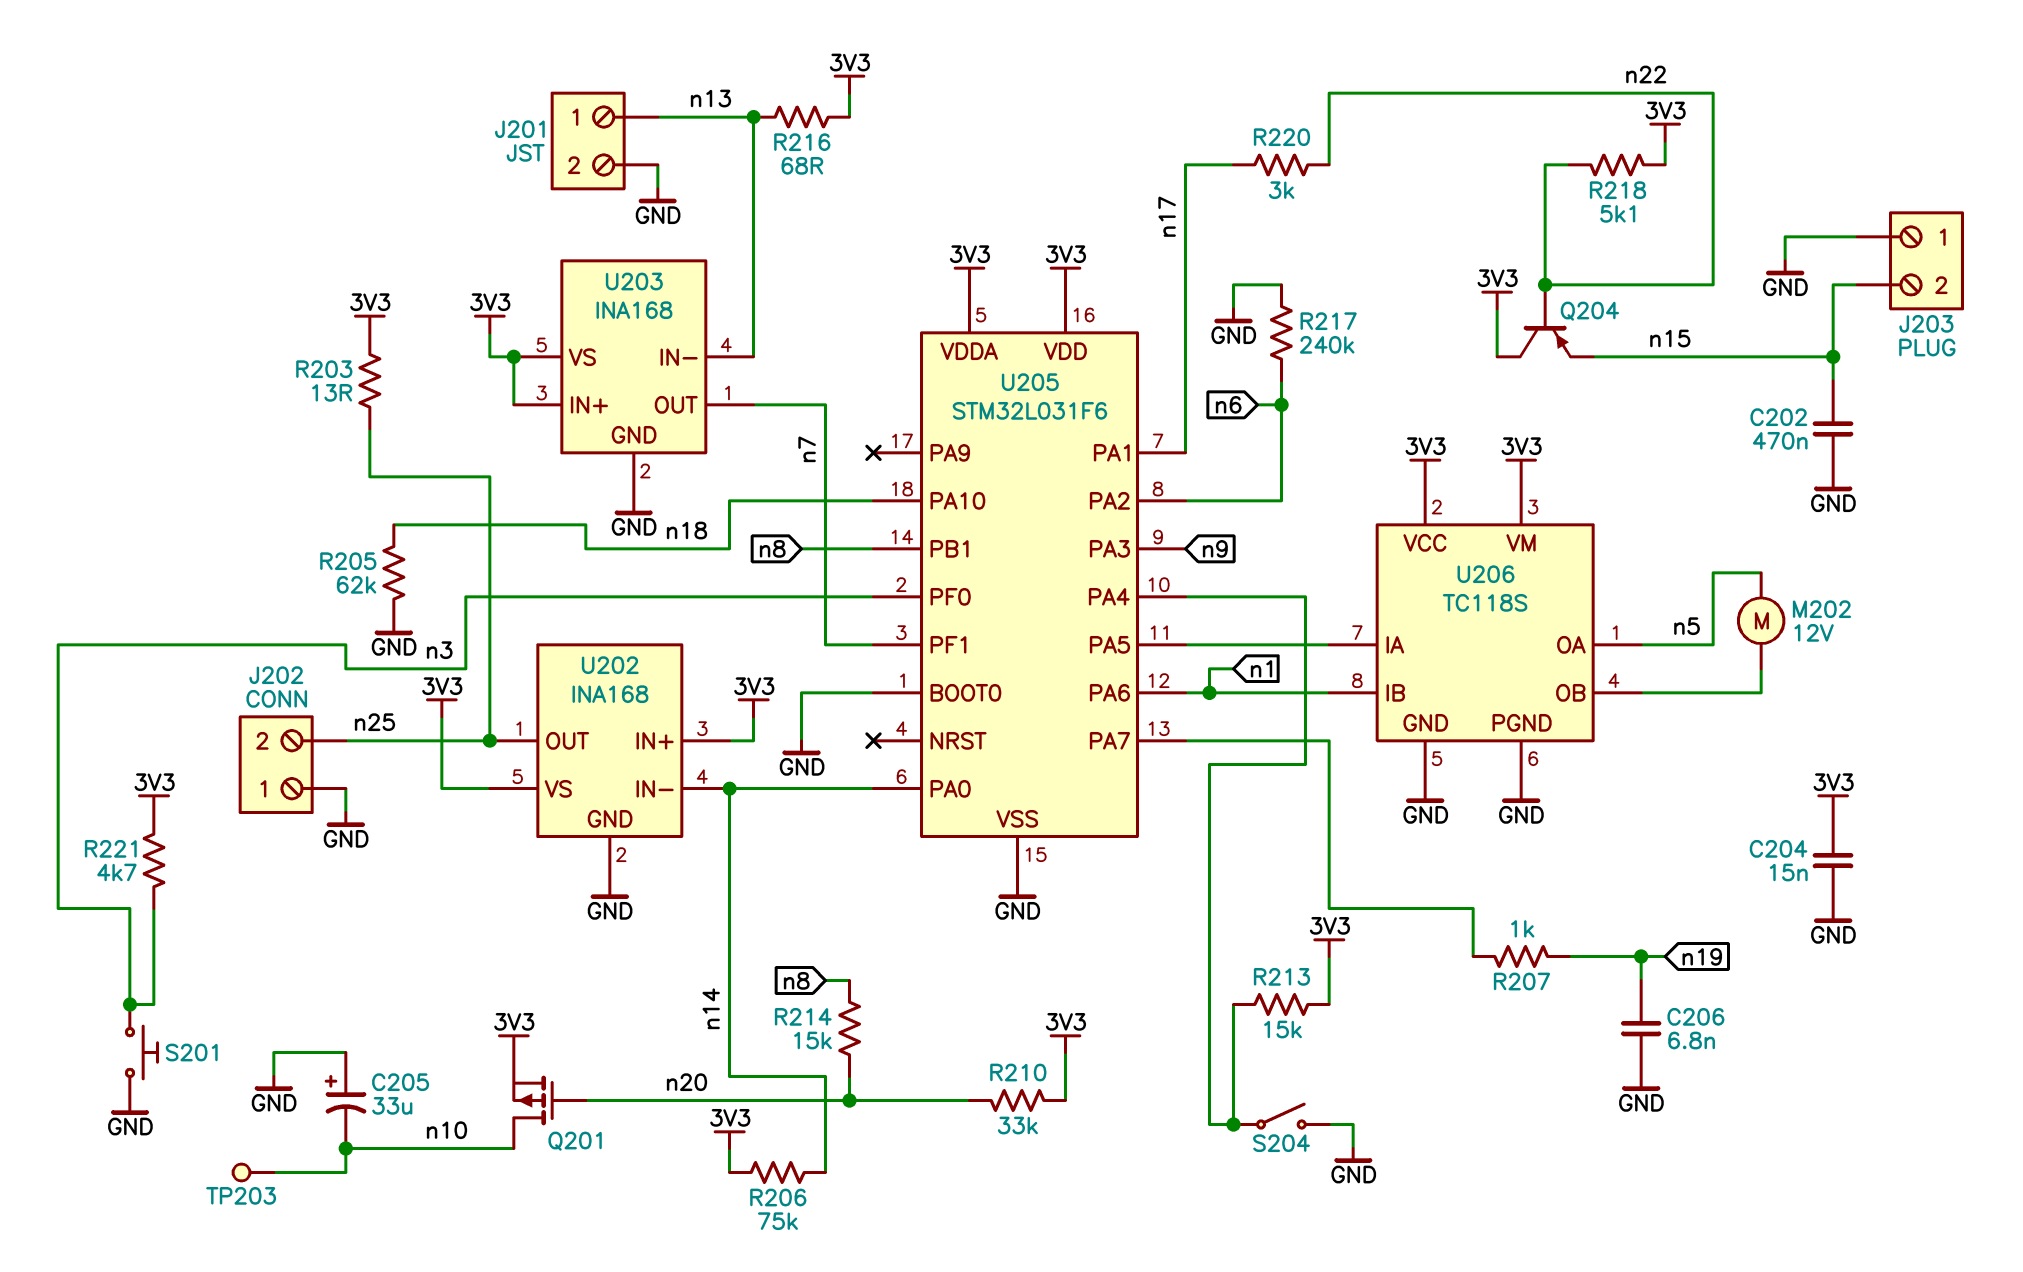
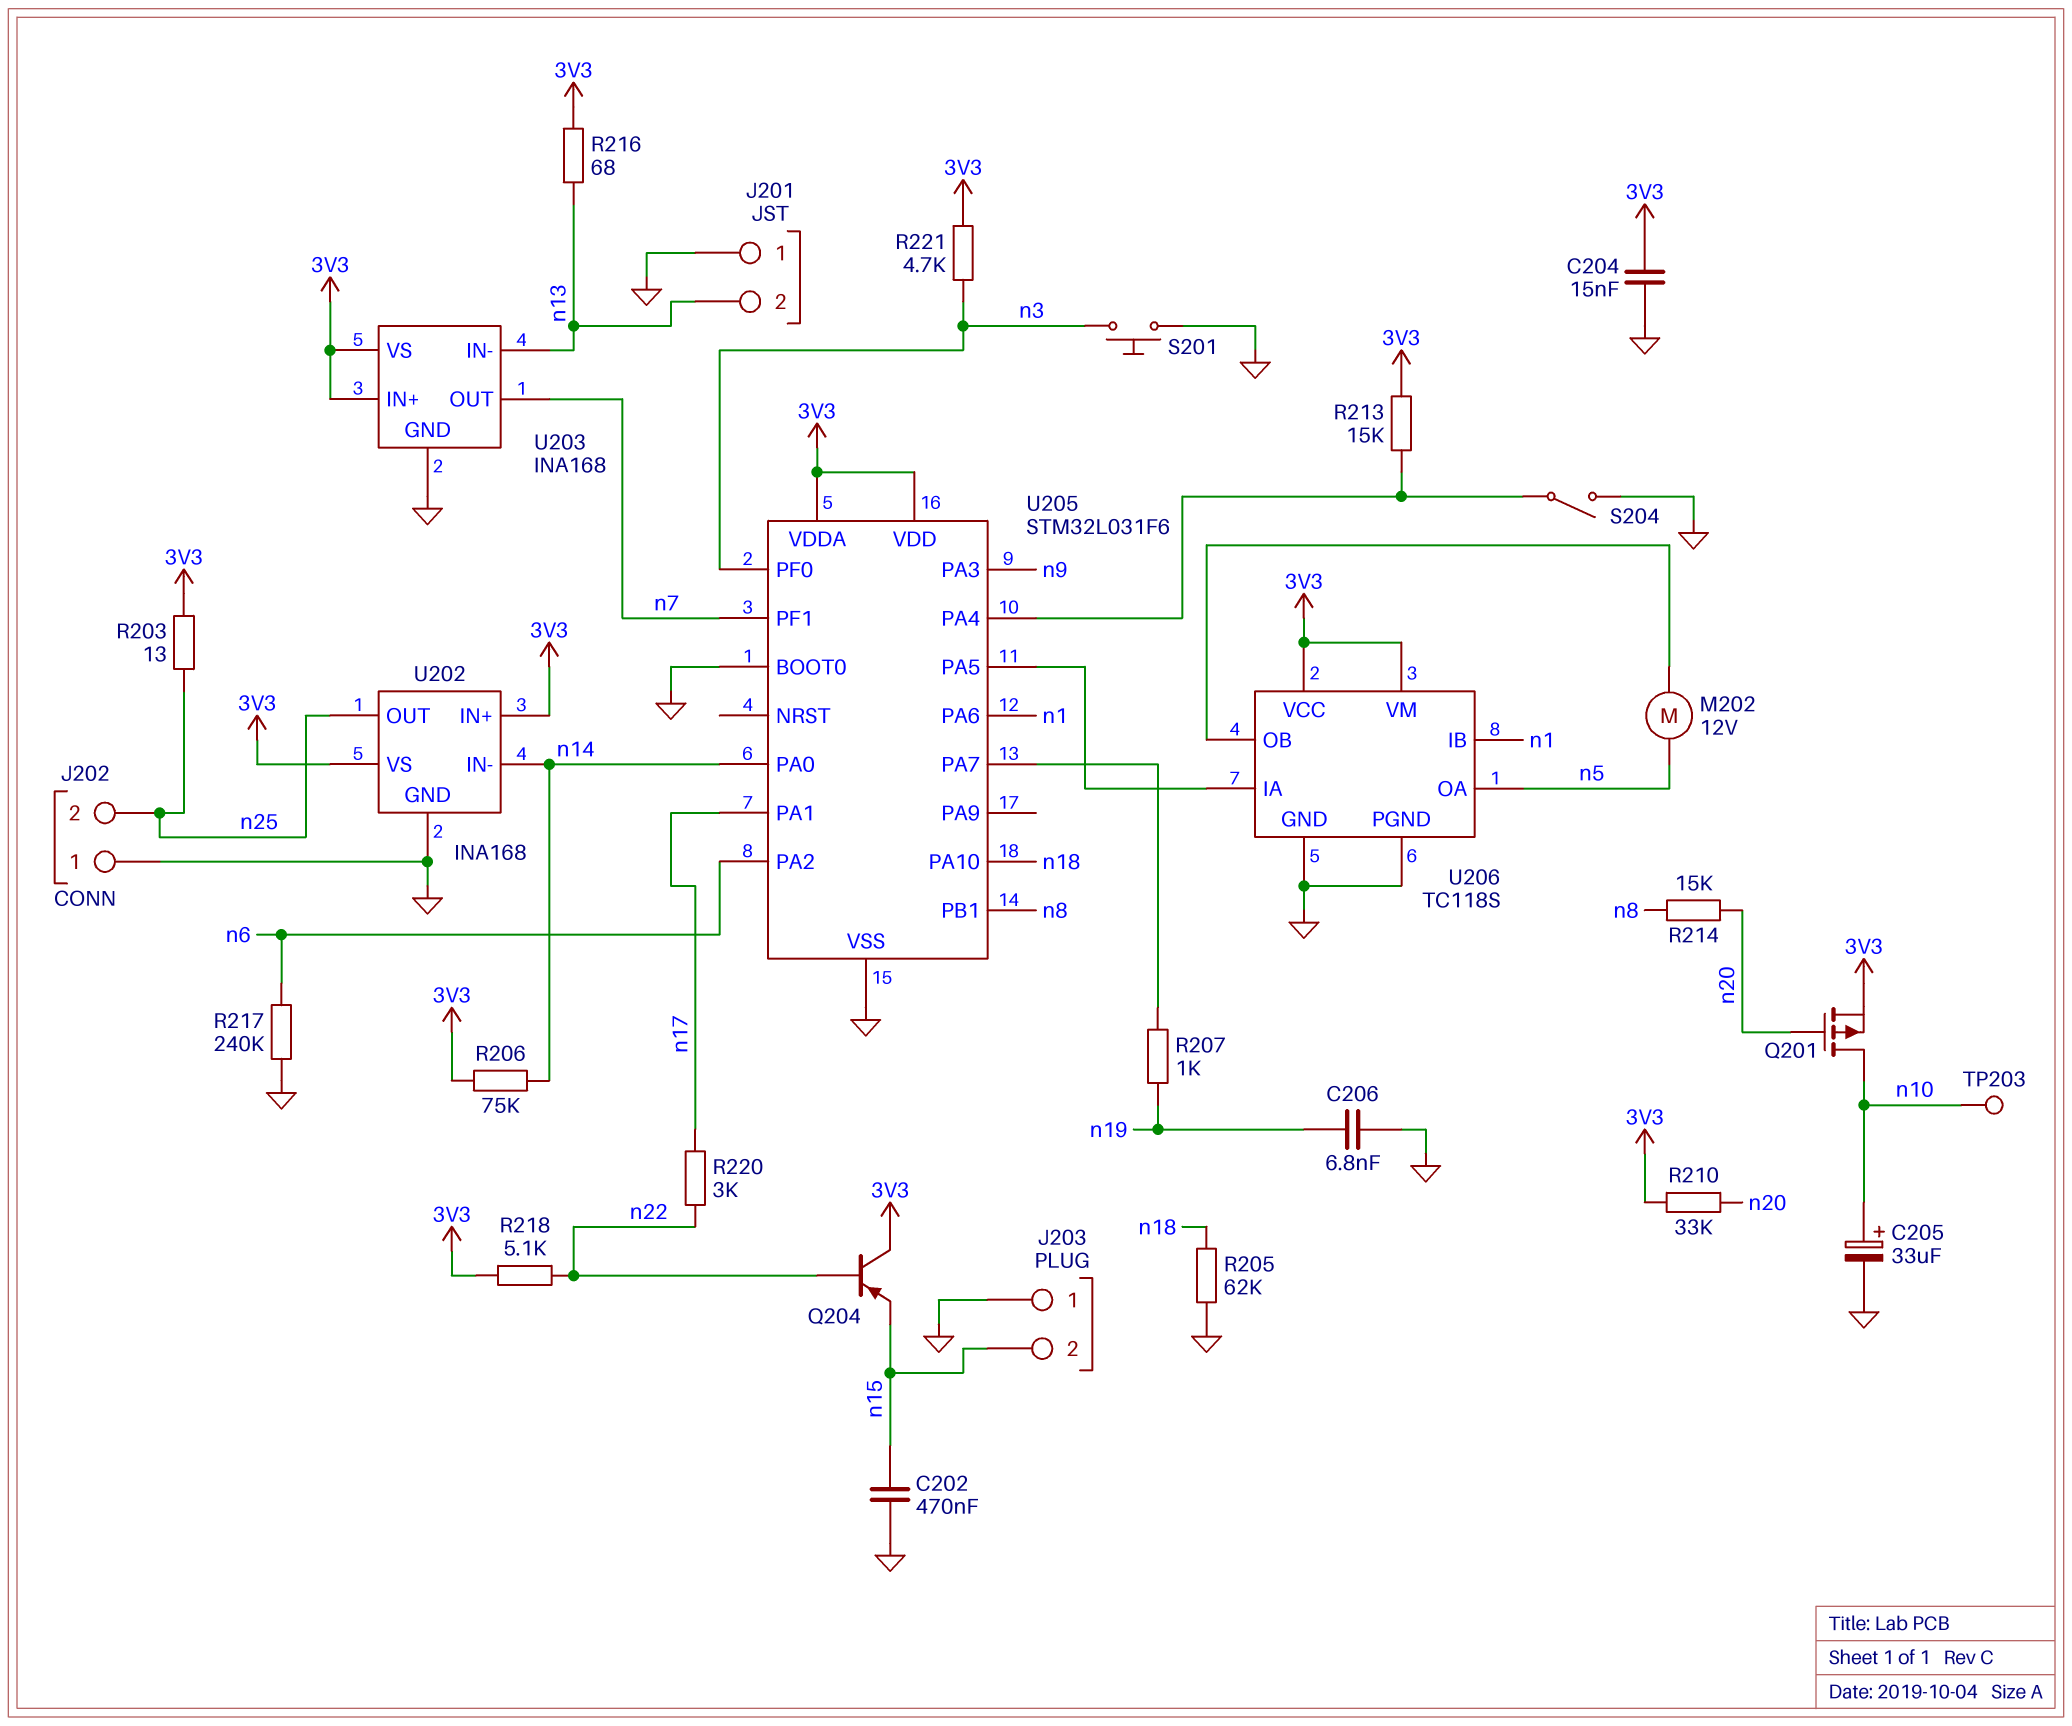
C205: 33uF (plus GND, minus n10) -> 33uF (plus n10, minus GND)
J201 pin 1: n13 -> GND
J201 pin 2: GND -> n13

